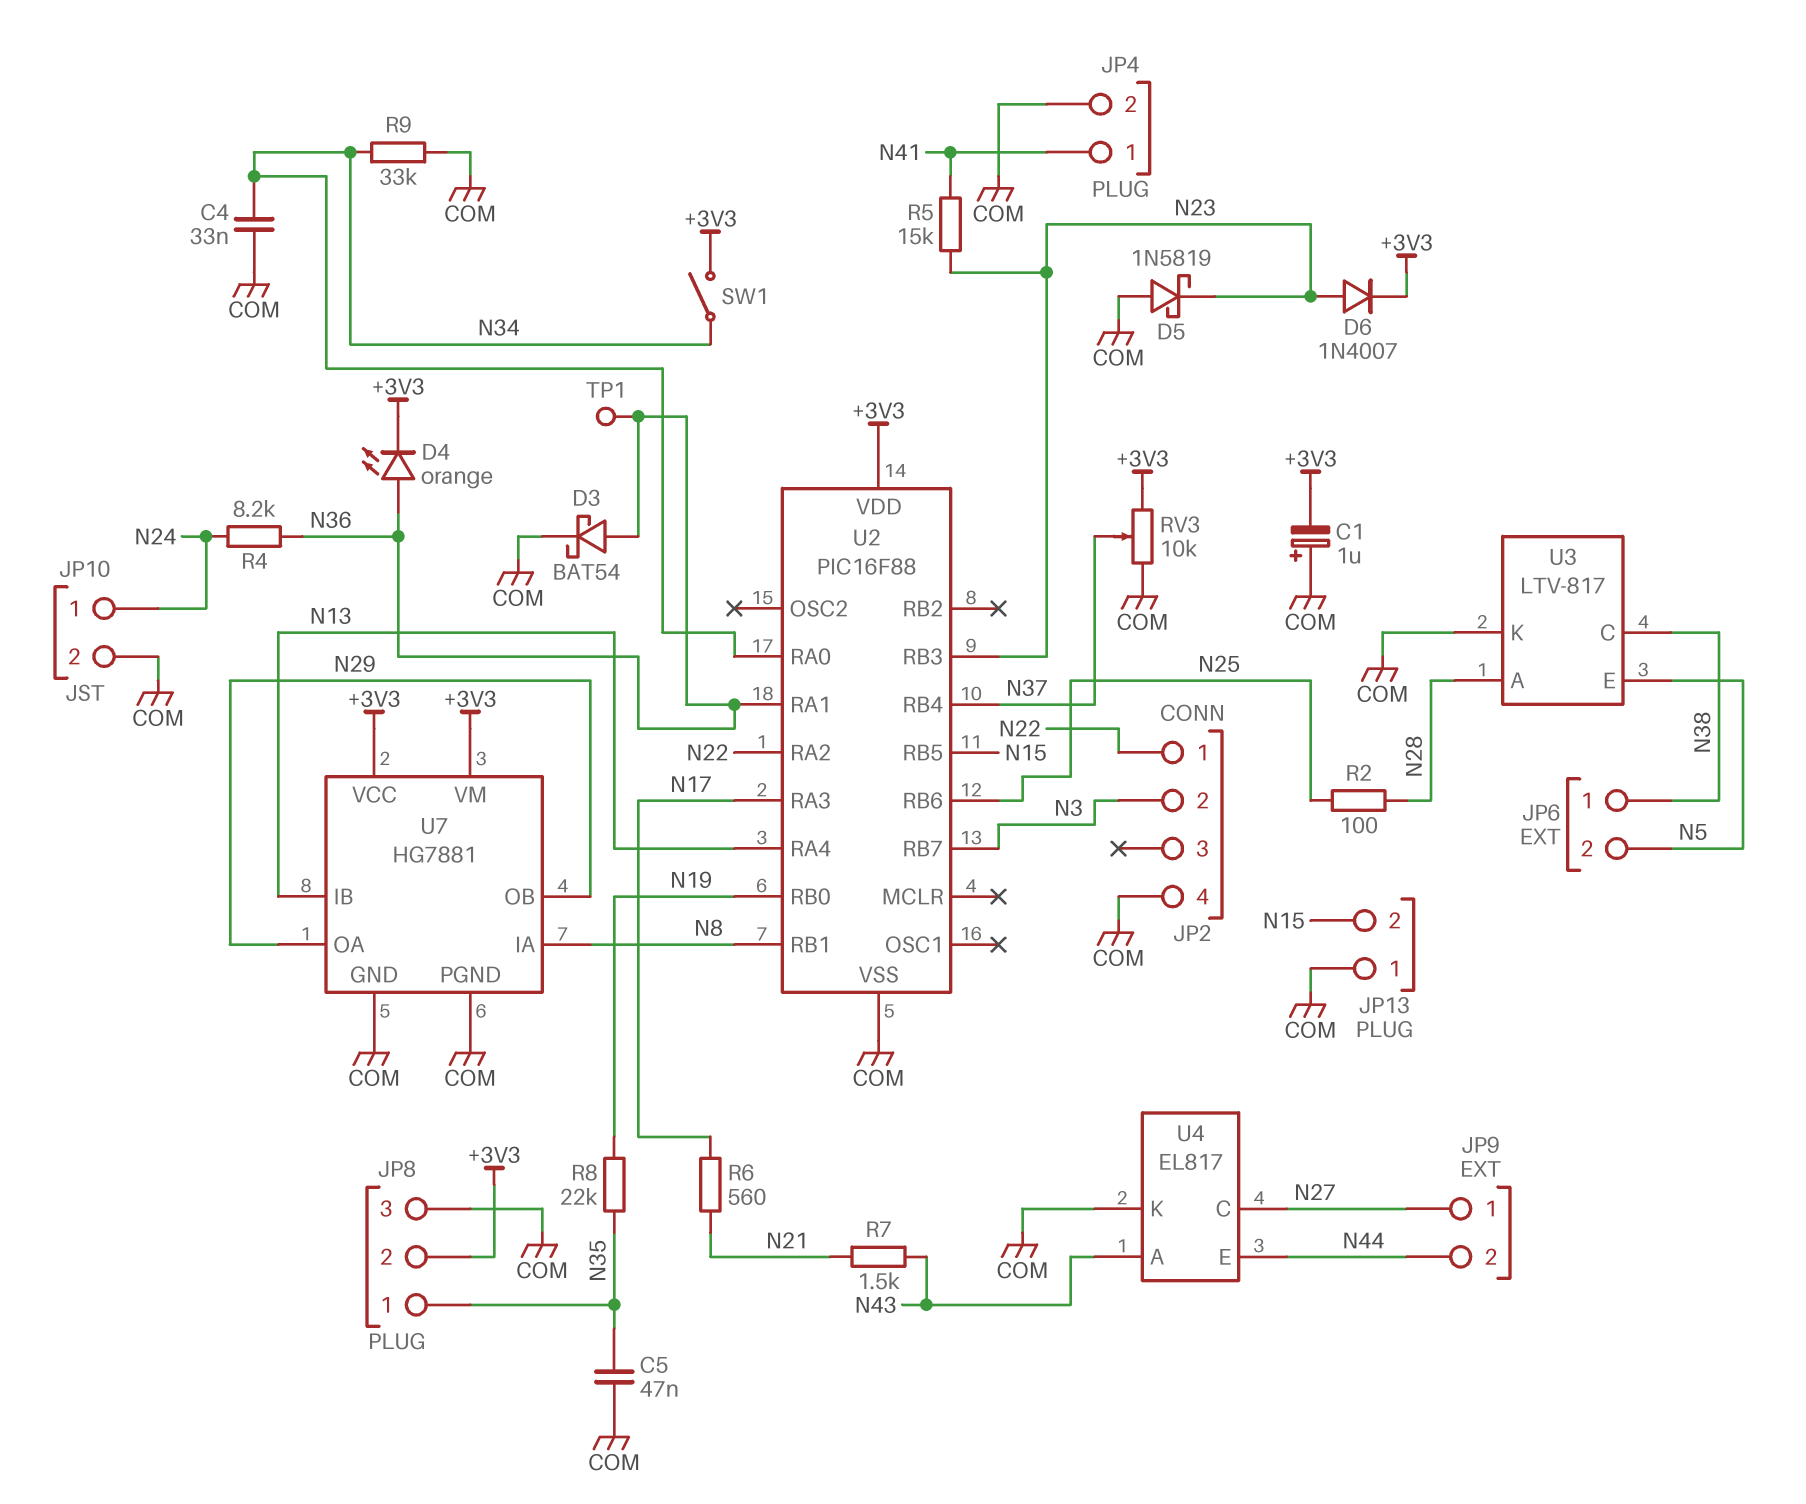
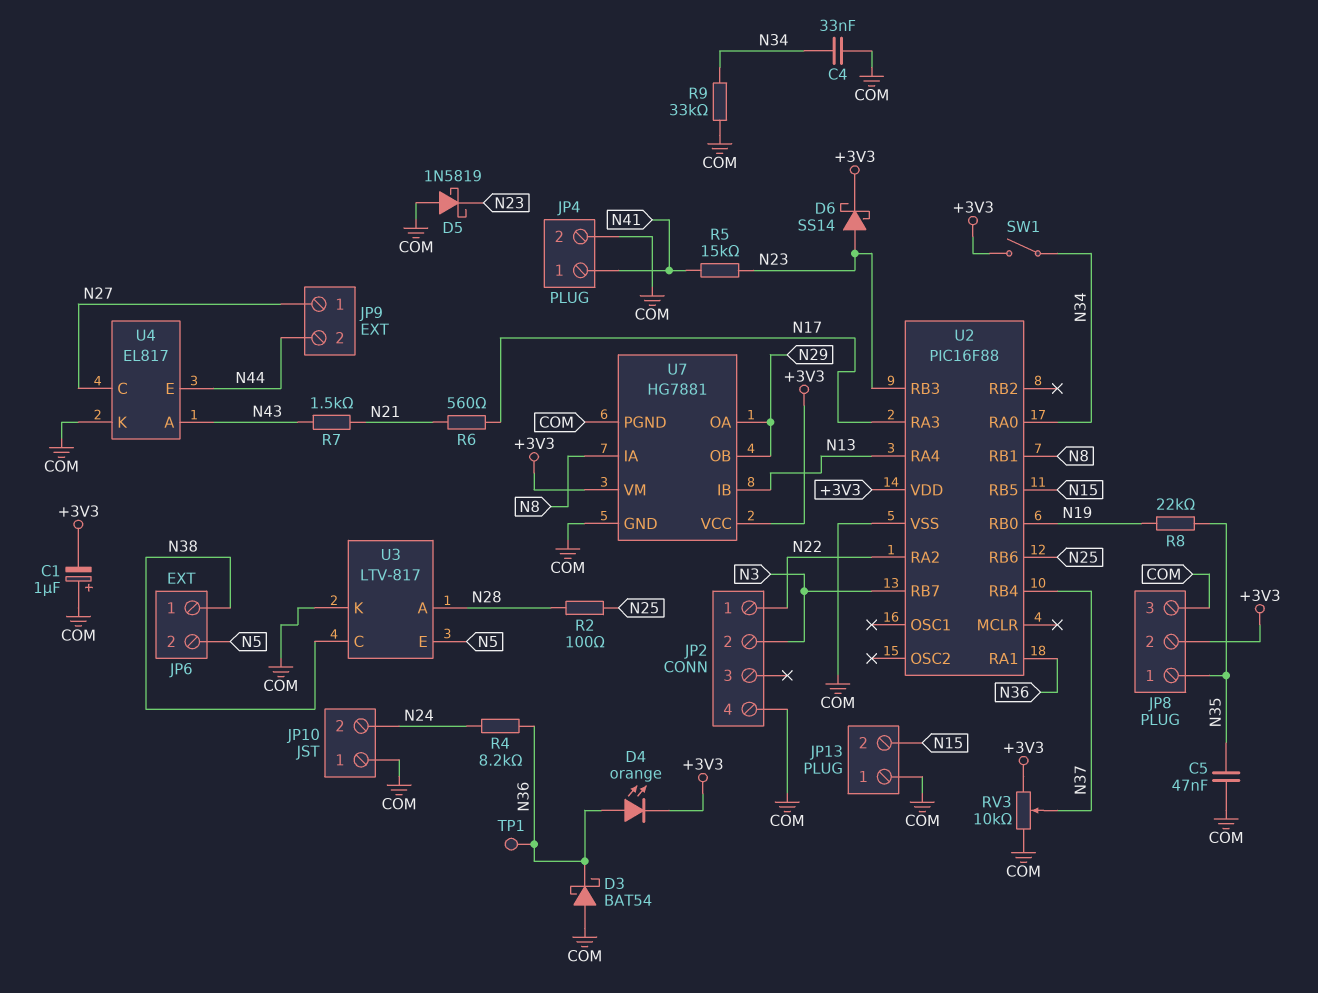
D3: schottky BAT54 (A N36, K COM) -> schottky BAT54 (A COM, K N36)
D6: diode 1N4007 (A N23, K +3V3) -> schottky SS14 (A N23, K +3V3)
JP10 pin 1: N24 -> COM
JP10 pin 2: COM -> N24

